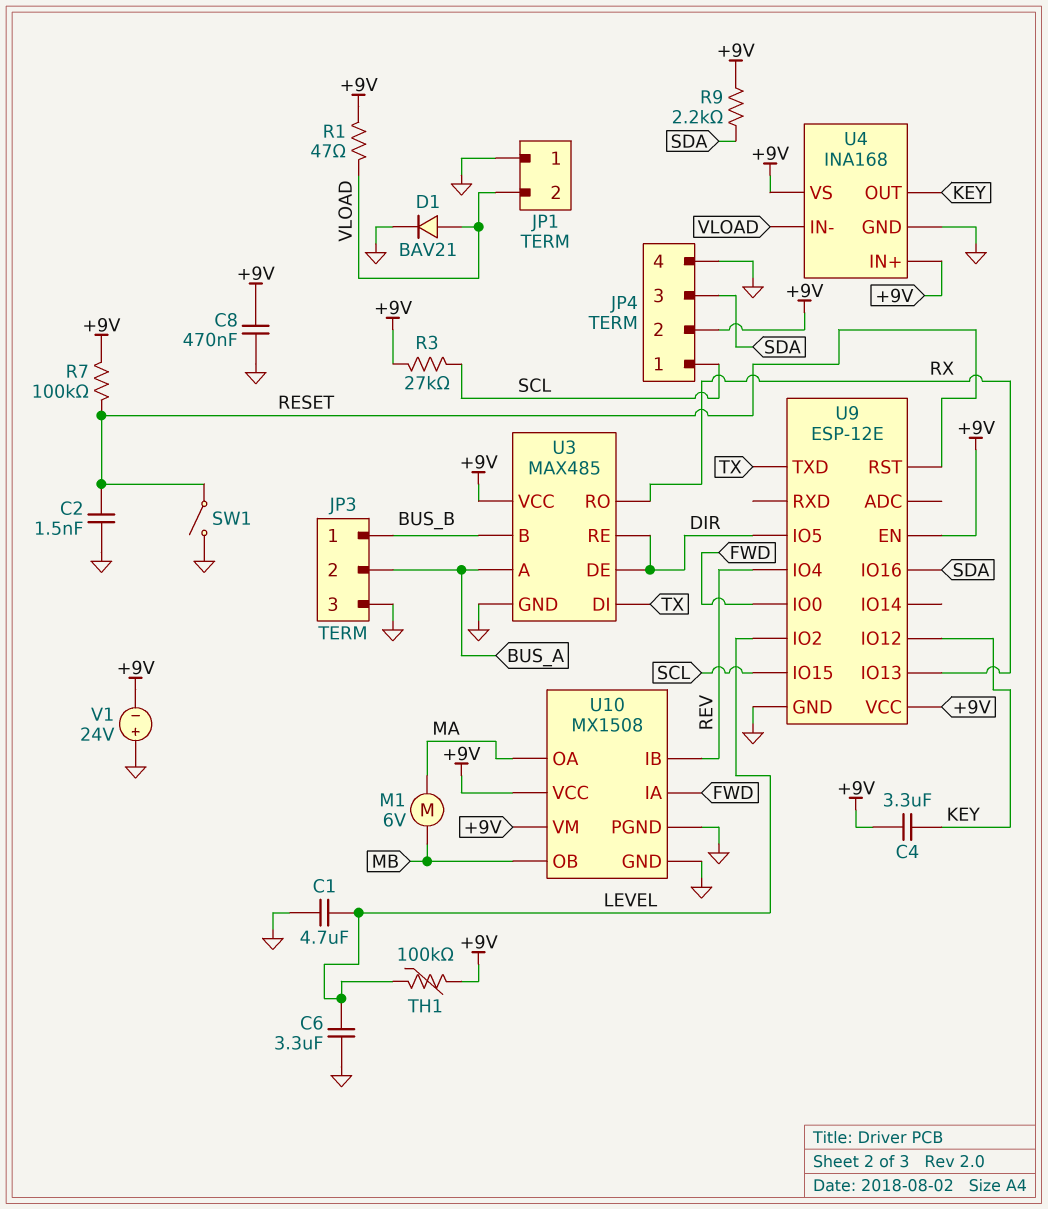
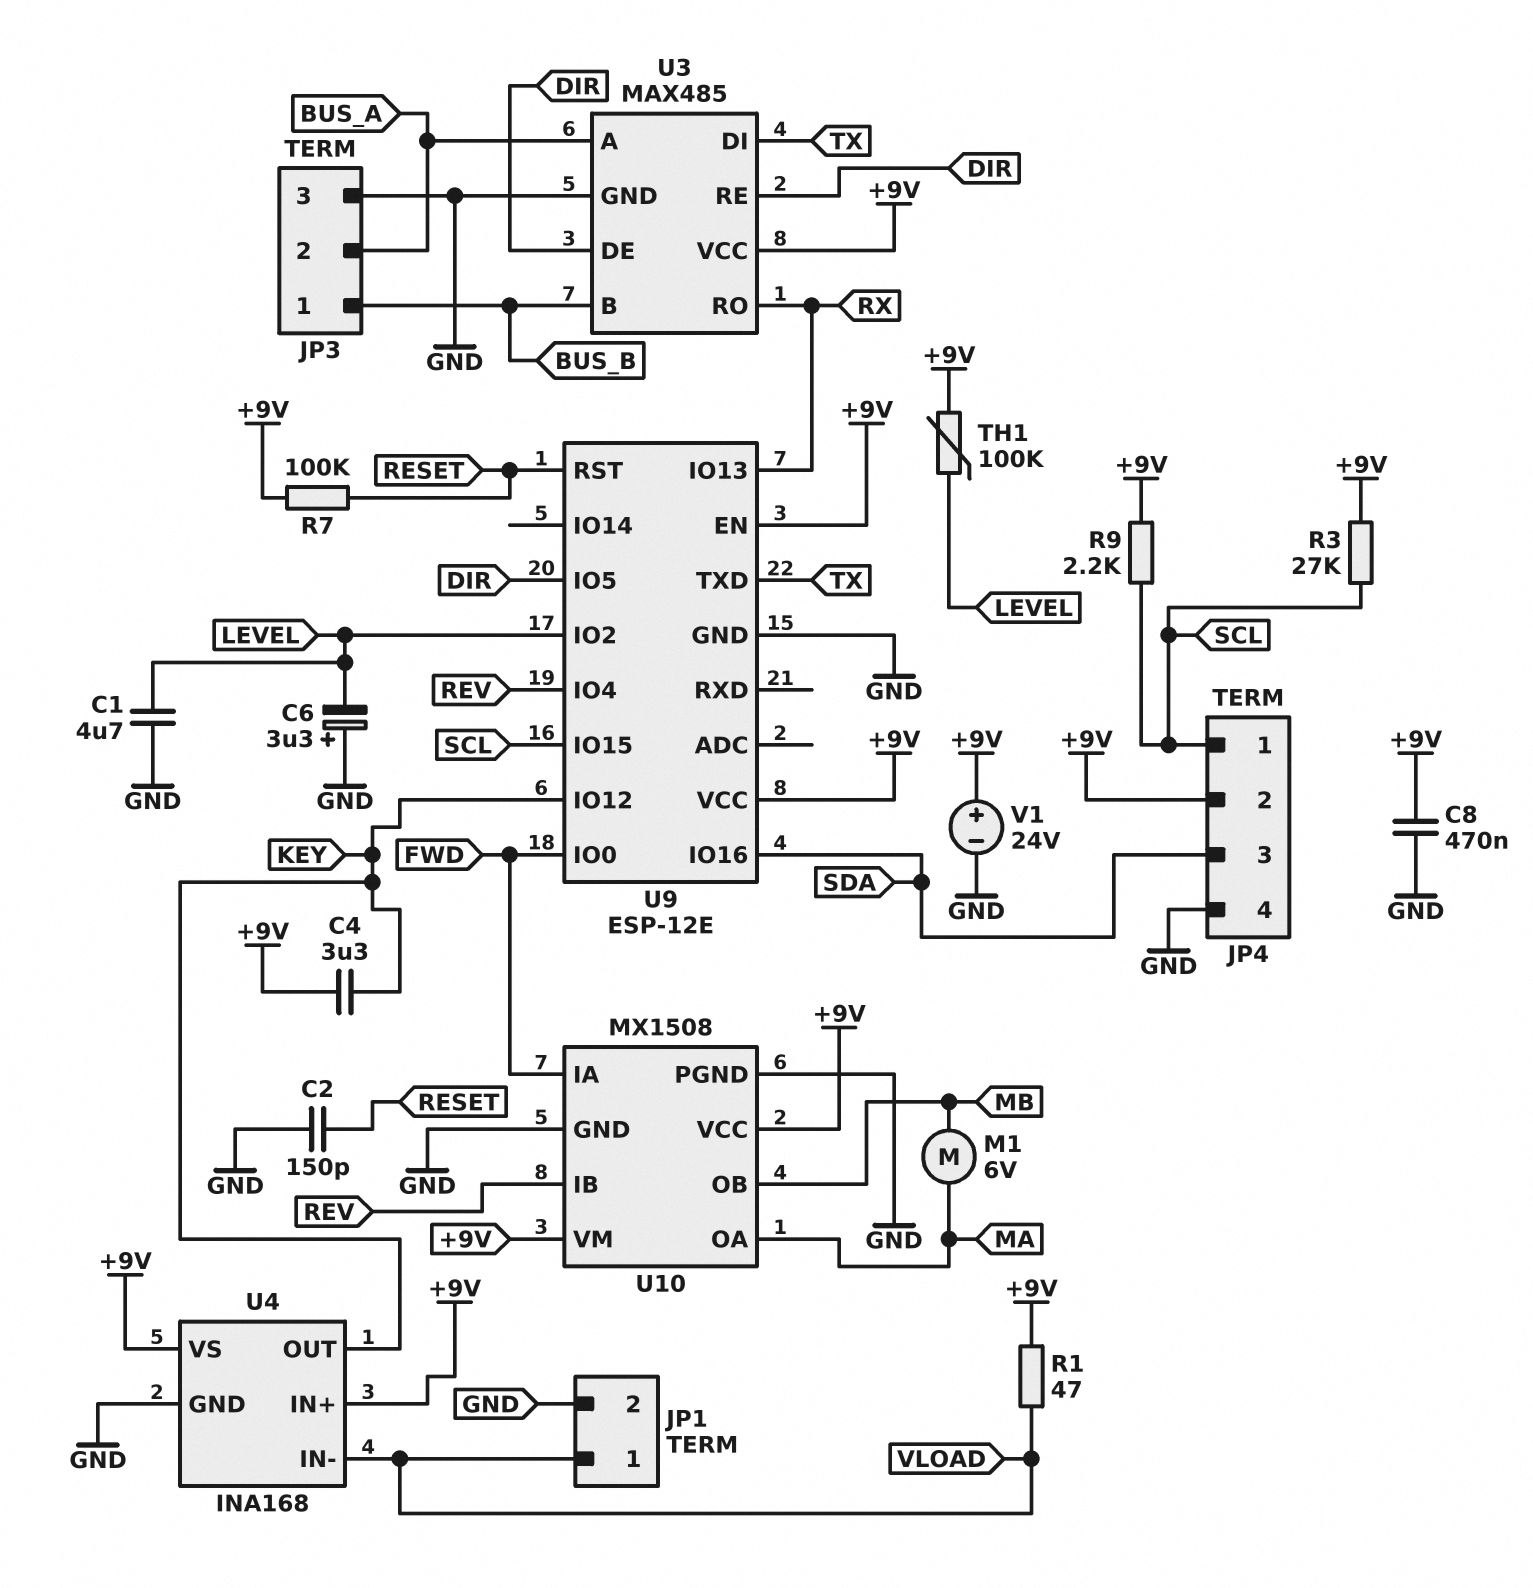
C2: 1.5nF (GND, RESET) -> 150pF (GND, RESET)
C6: 3.3uF (GND, LEVEL) -> 3.3uF (plus GND, minus LEVEL)
D1: diode BAV21 (A VLOAD, K GND) -> none
JP1 pin 1: GND -> VLOAD
JP1 pin 2: VLOAD -> GND
R9: 2.2k (+9V, SDA) -> 2.2k (+9V, SCL)
SW1: switch (GND, RESET) -> none
V1: 24V (plus GND, minus +9V) -> 24V (plus +9V, minus GND)

